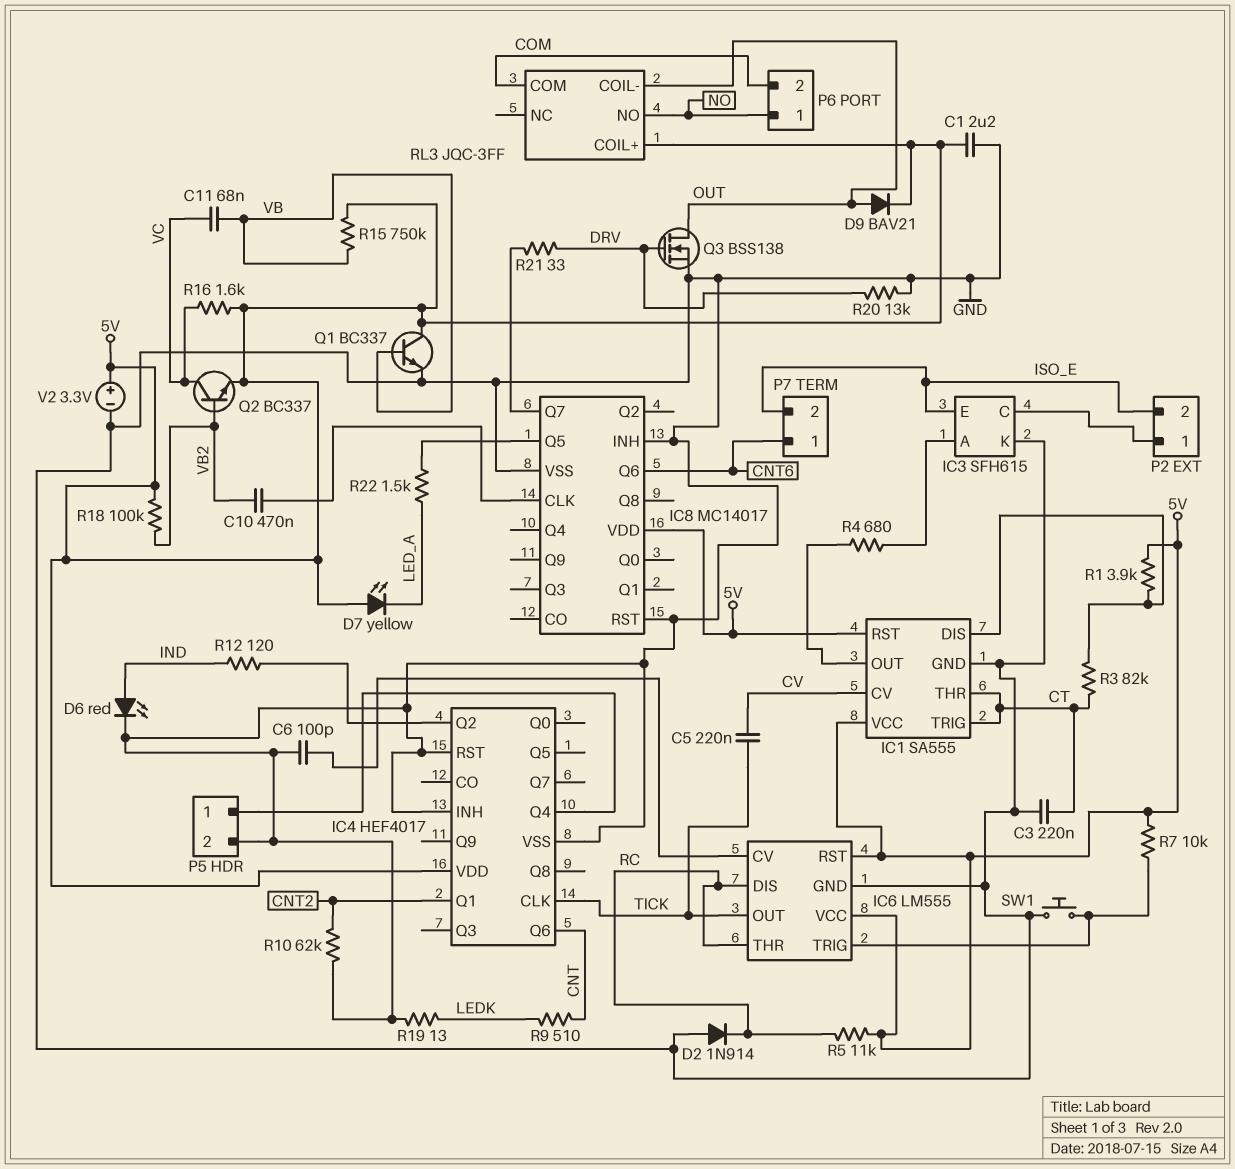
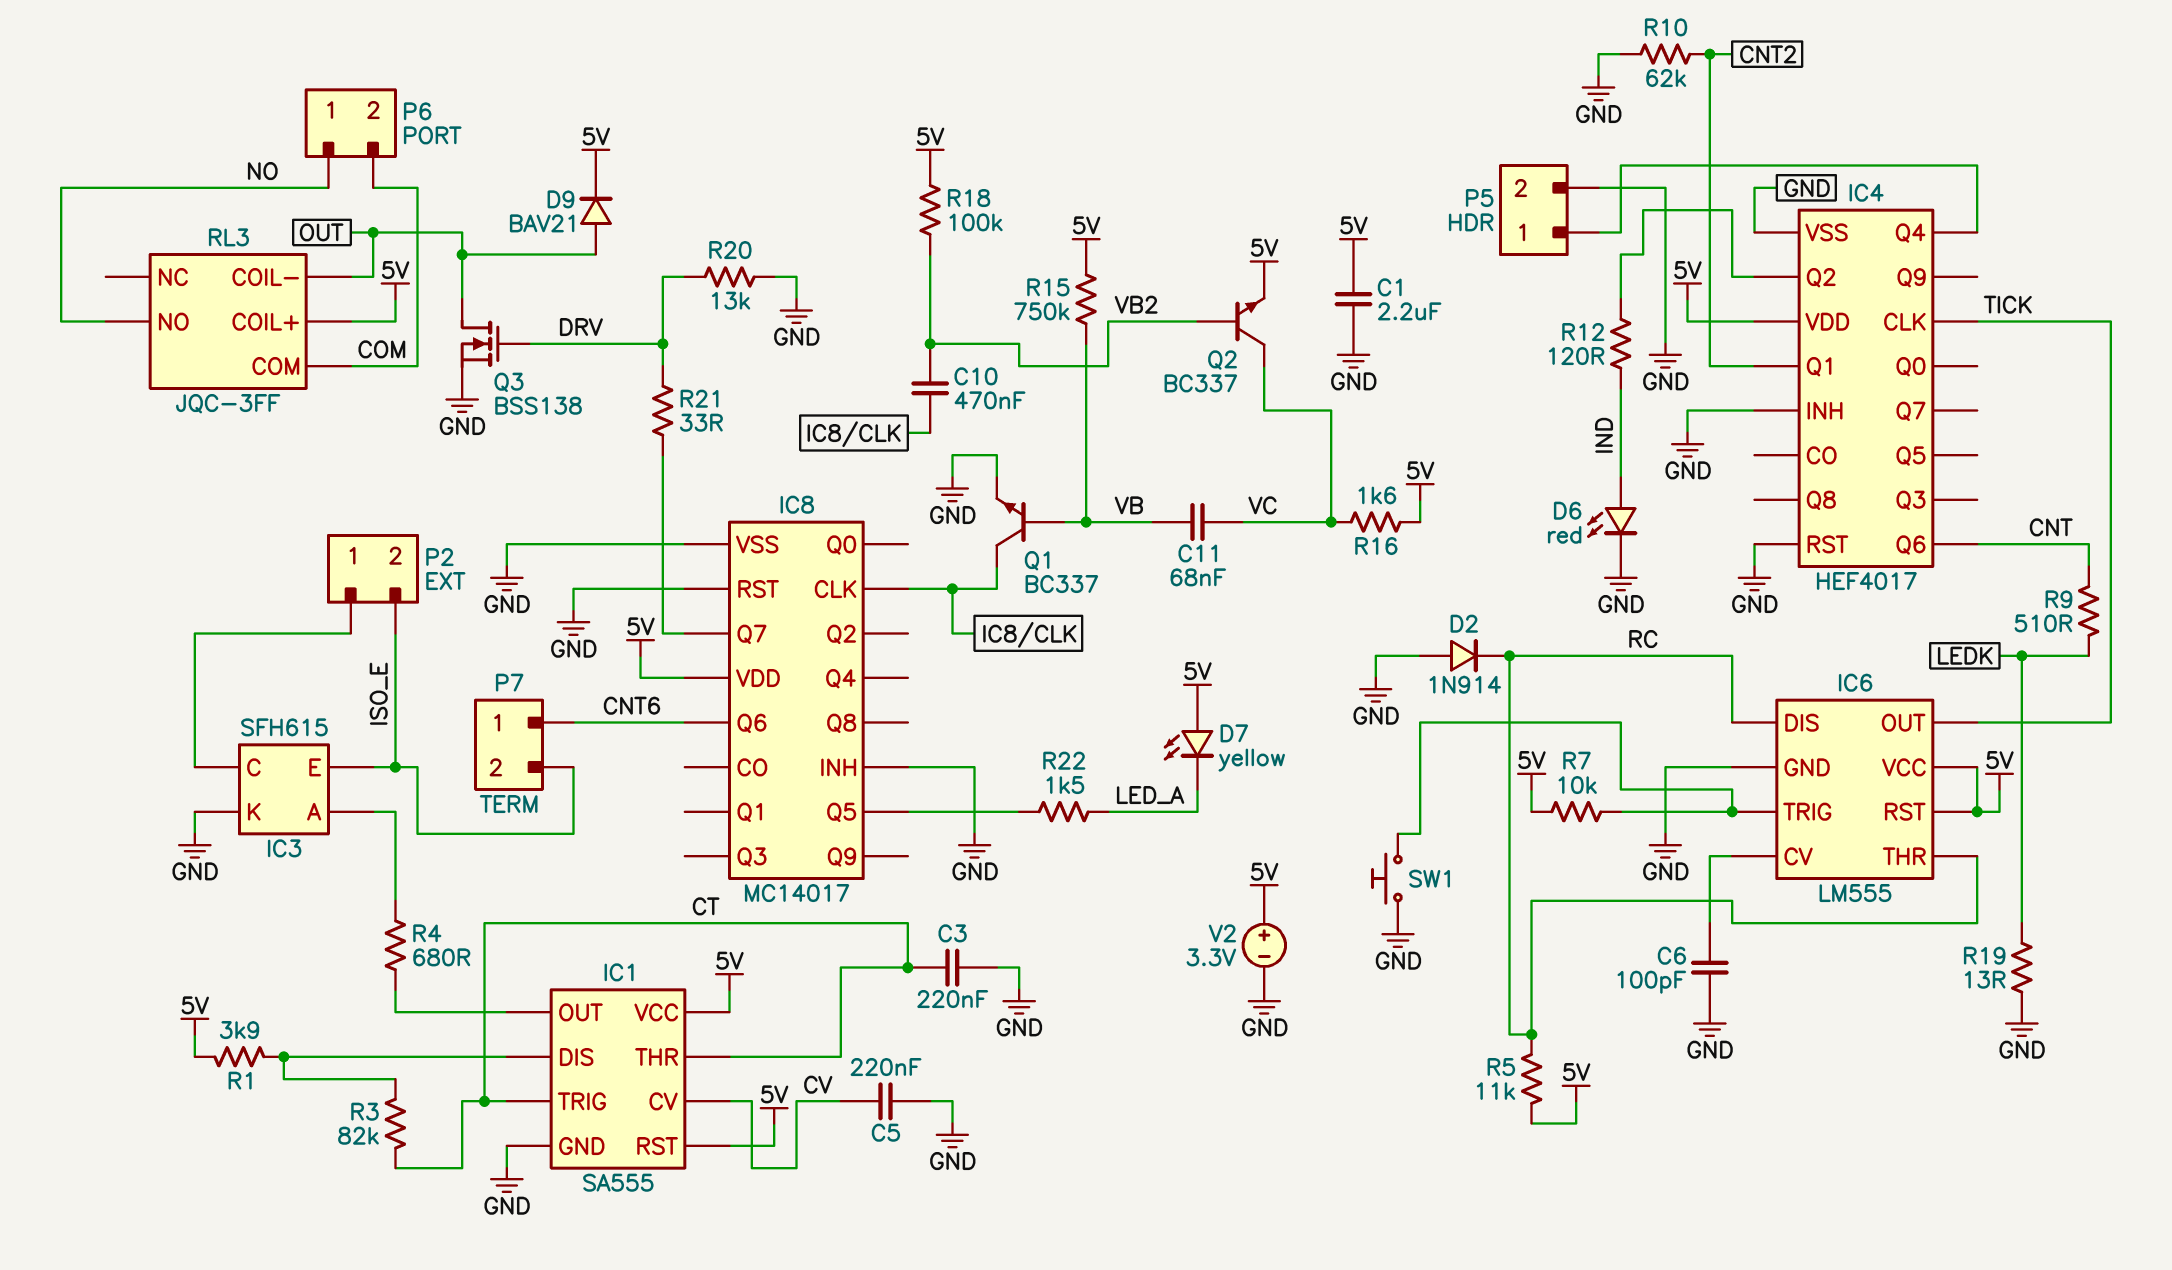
C5: 220nF (CV, TICK) -> 220nF (CV, GND)
Q1: NPN BC337 (B VB, C 5V, E GND) -> NPN BC337 (B VB, C IC8/CLK, E GND)

